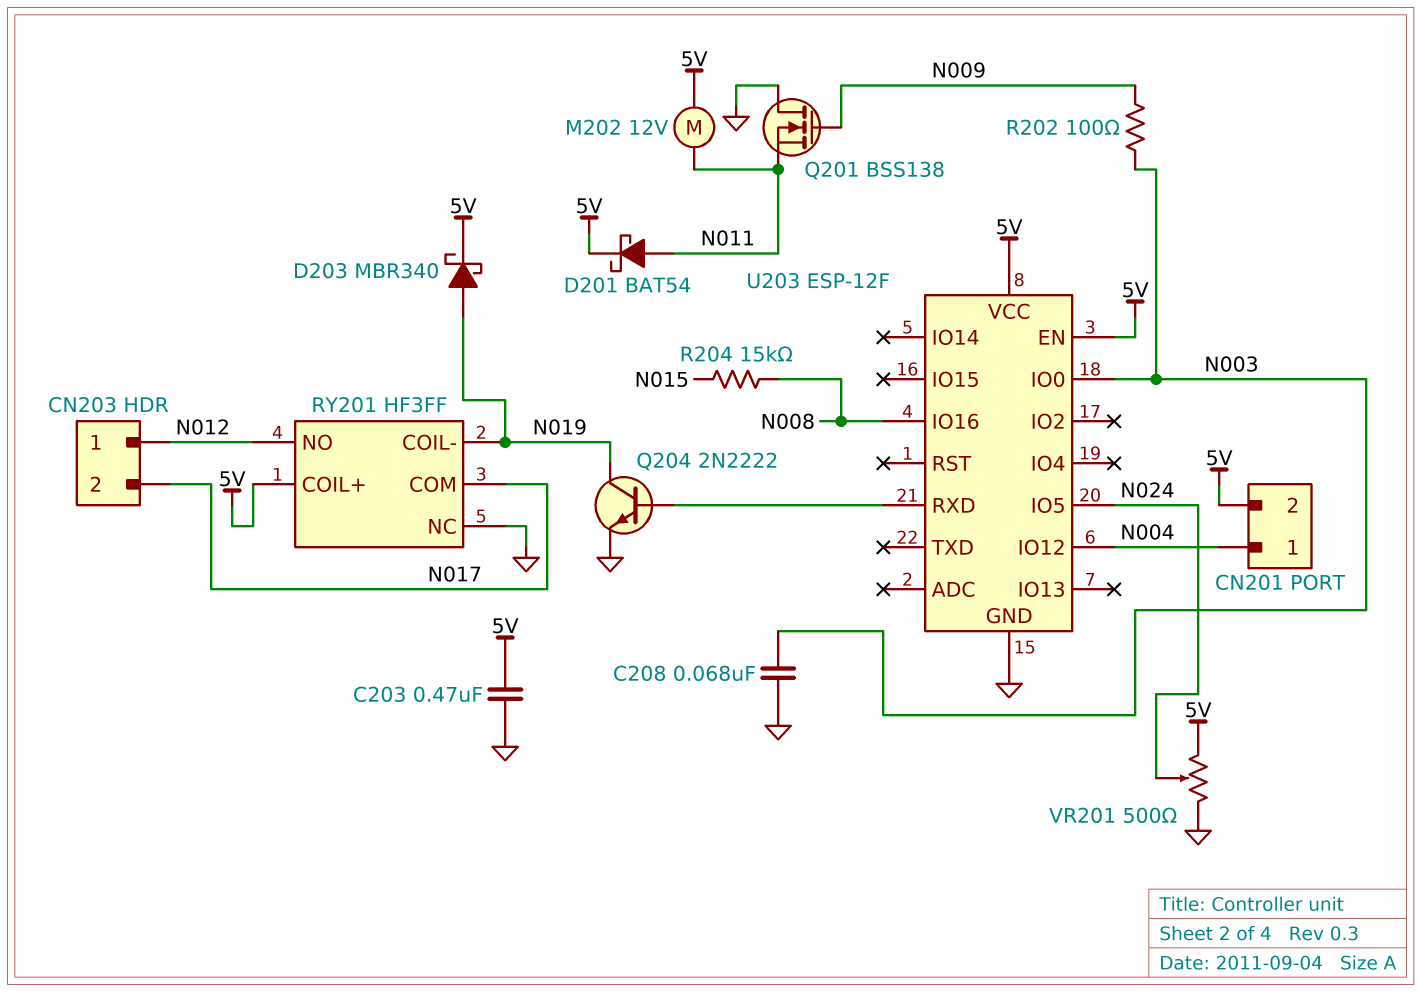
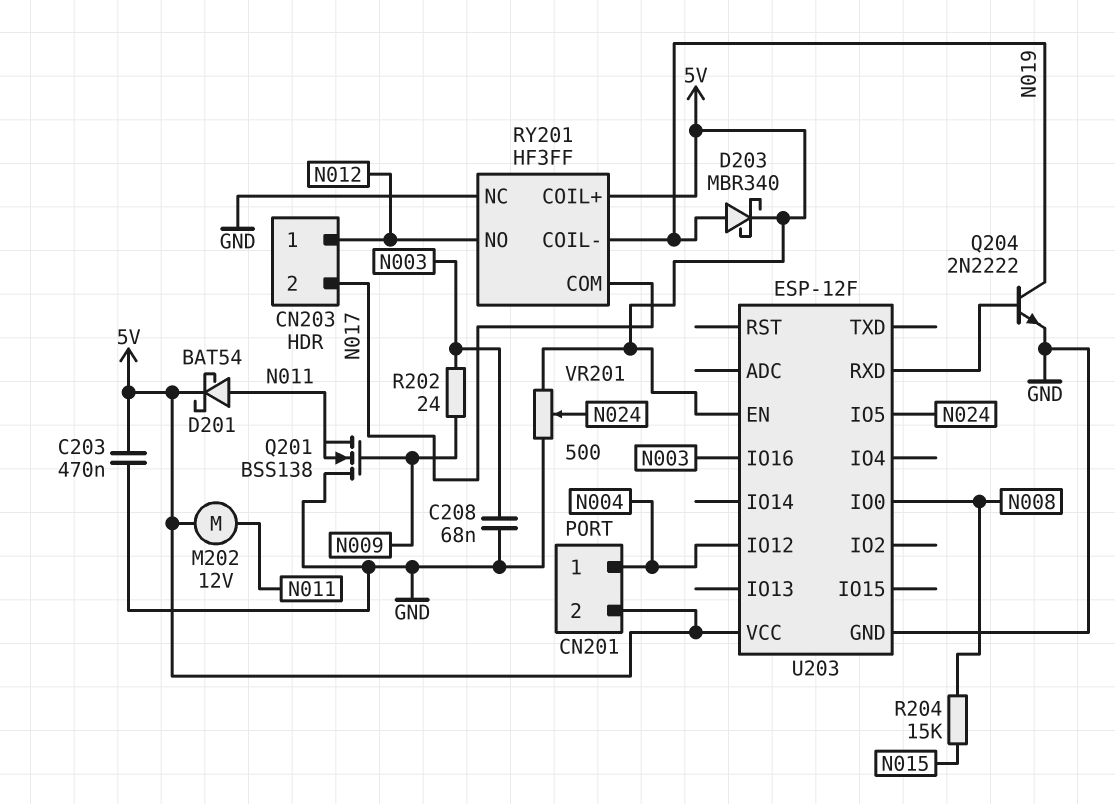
R202: 100 (N003, N009) -> 24 (N003, N009)
U203 pin IO0: N003 -> N008
U203 pin IO16: N008 -> N003

